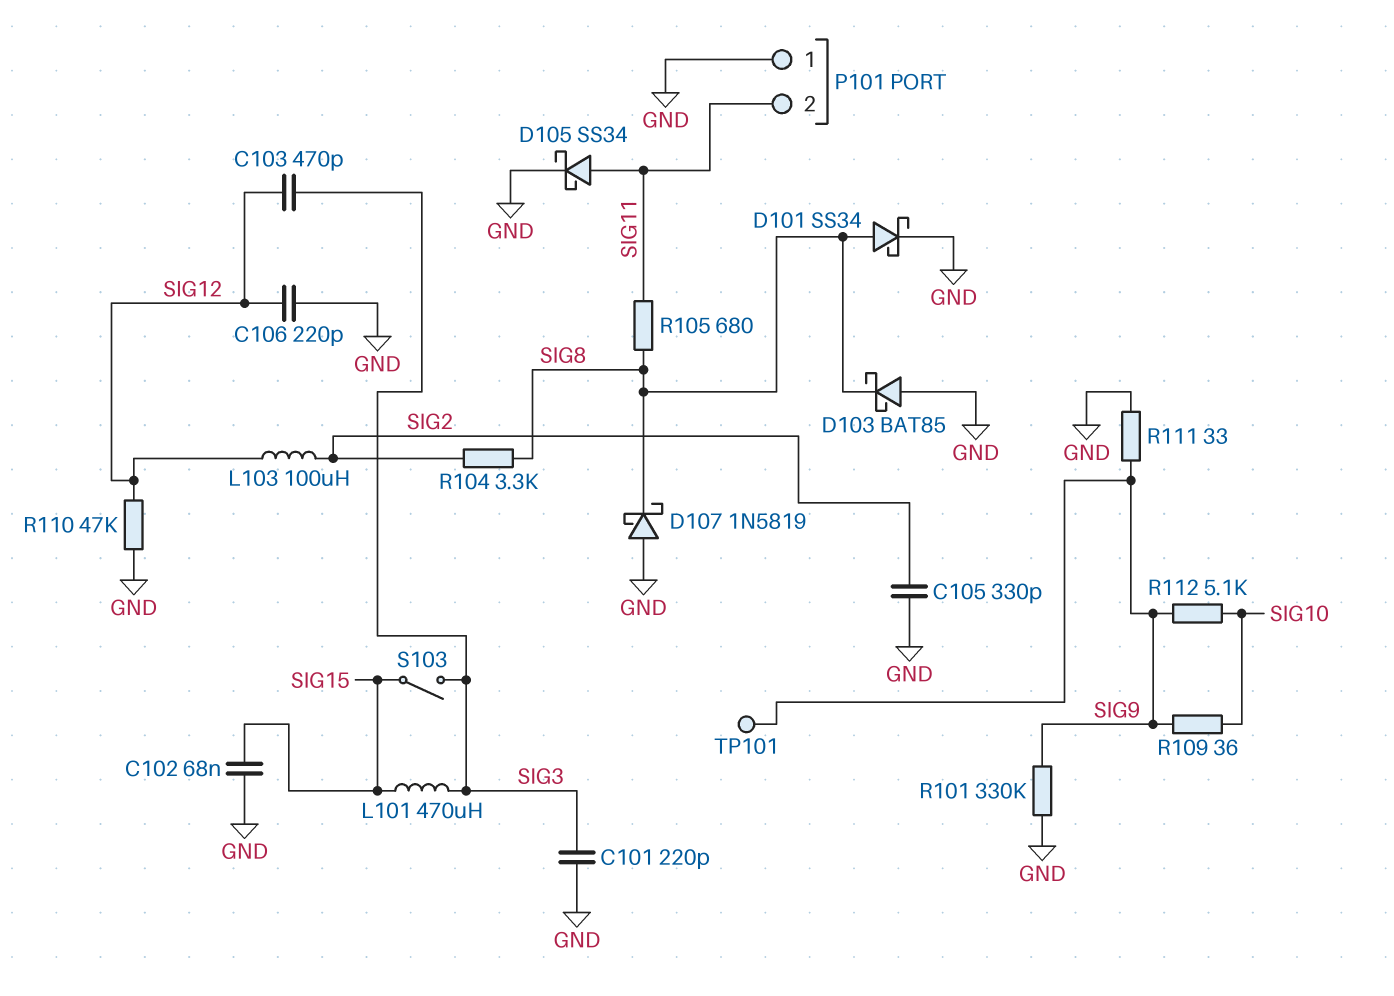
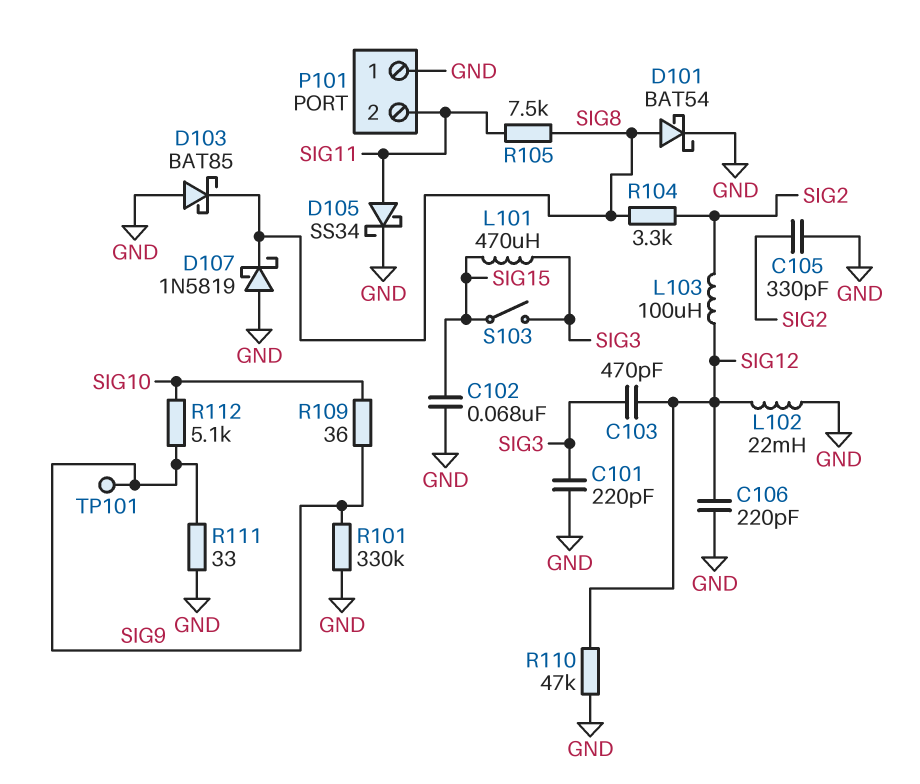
D101: schottky SS34 (A SIG8, K GND) -> schottky BAT54 (A SIG8, K GND)
L102: none -> 22mH (GND, SIG12)
R105: 680 (SIG8, SIG11) -> 7.5k (SIG8, SIG11)

